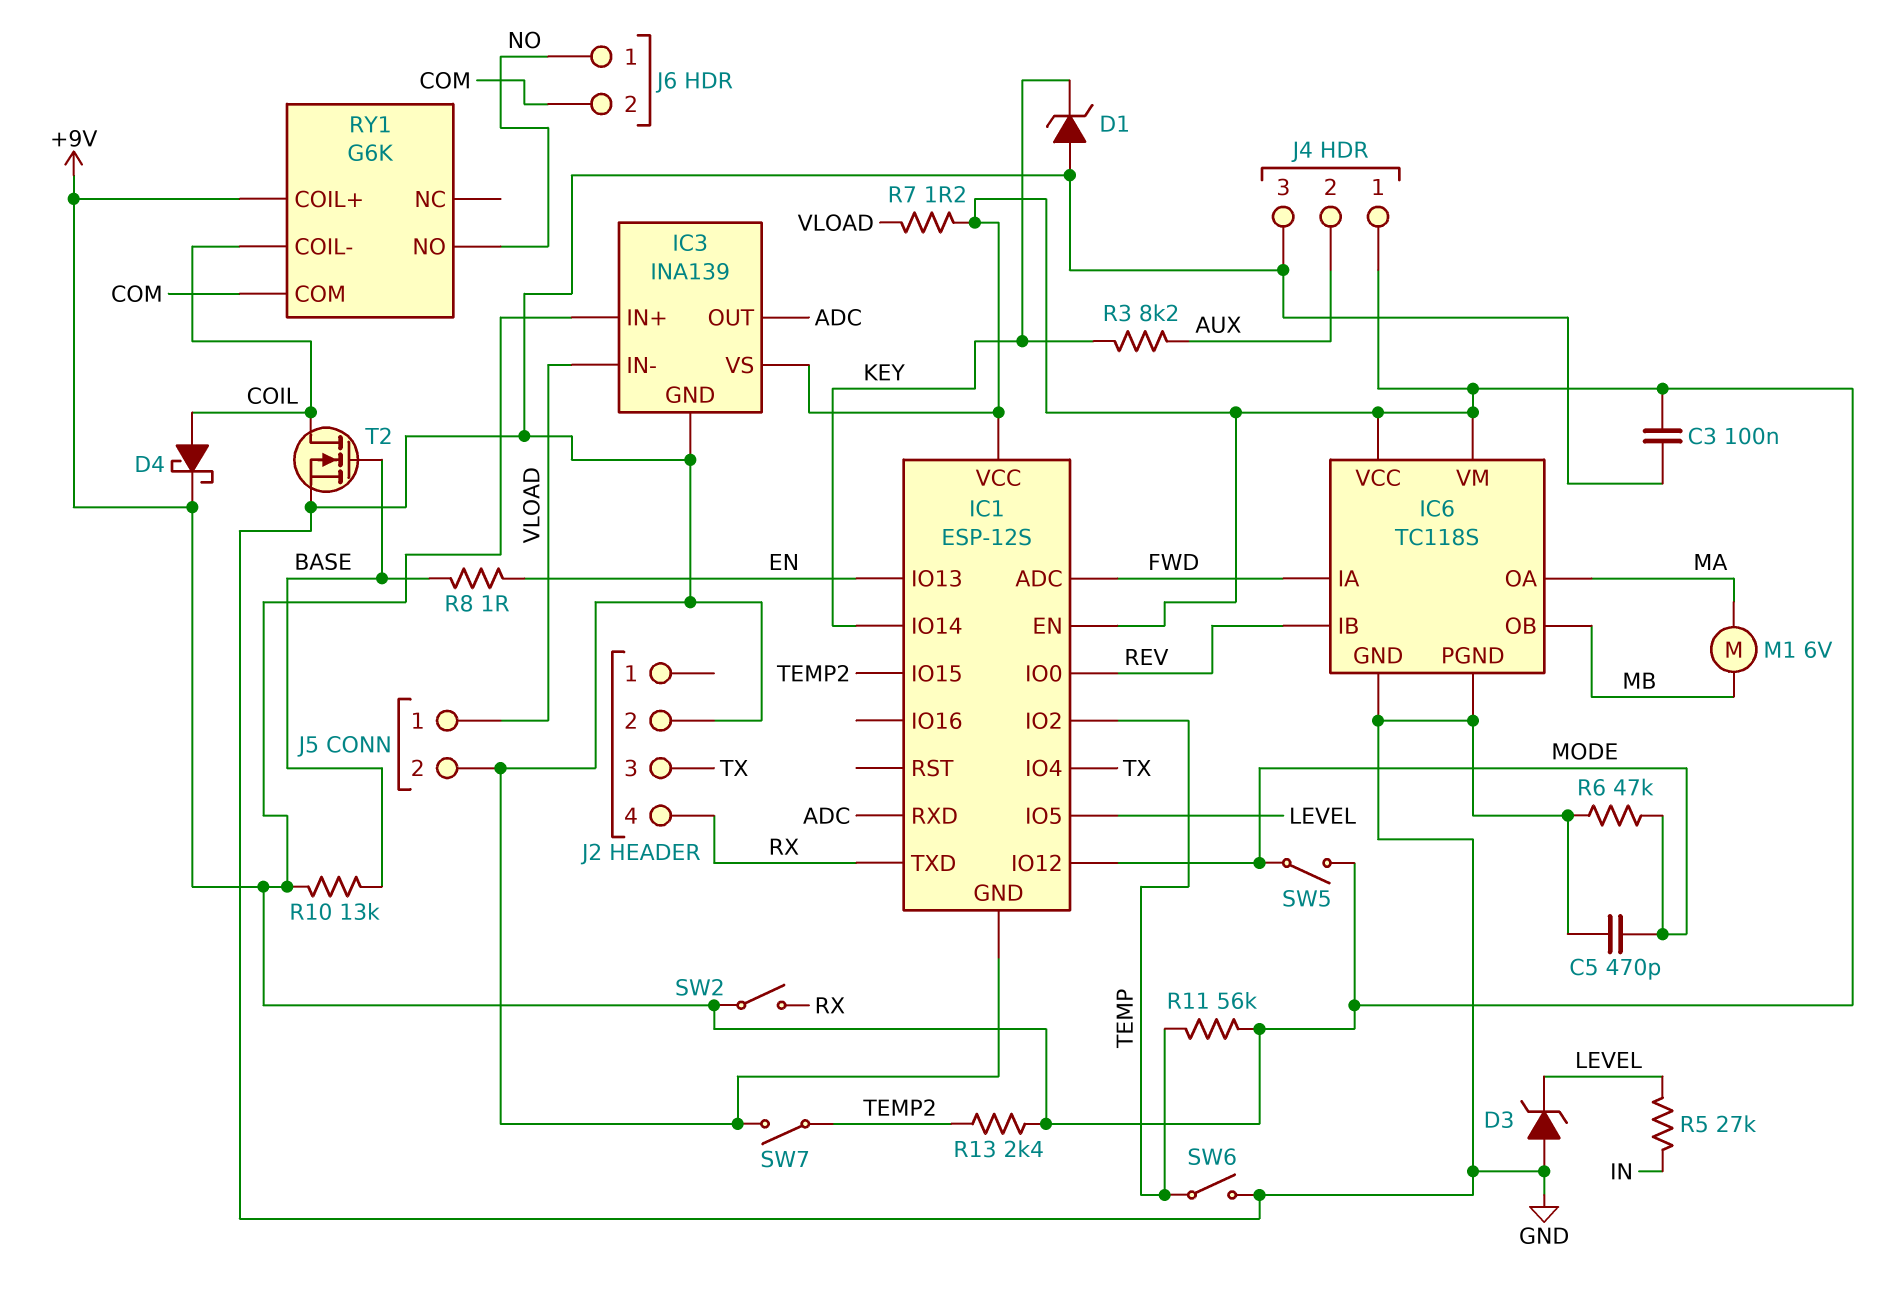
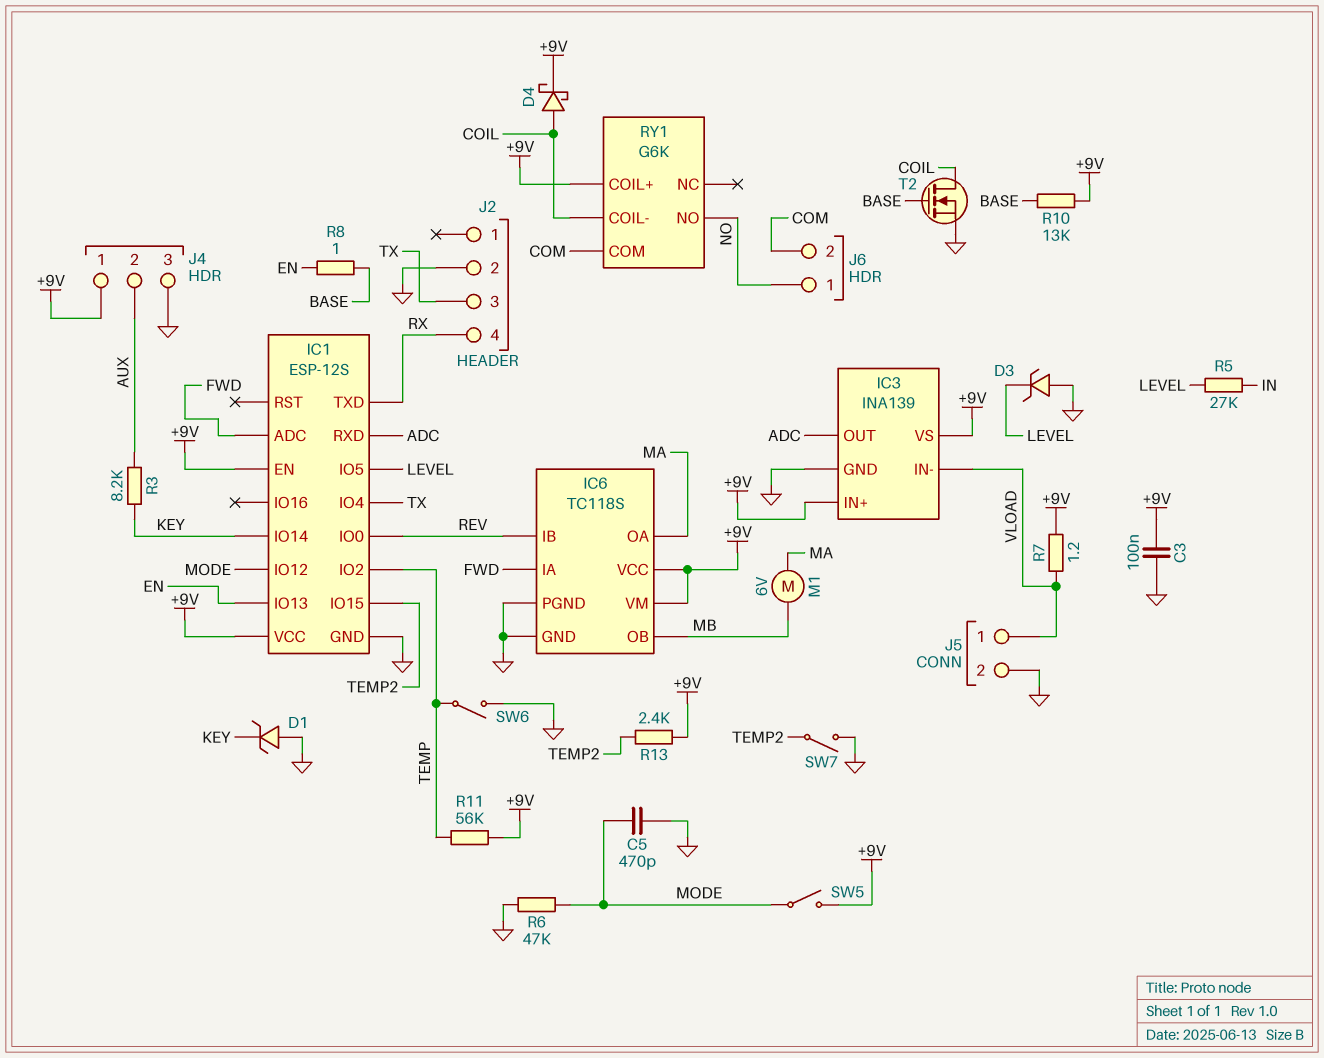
SW2: switch (+9V, RX) -> none

